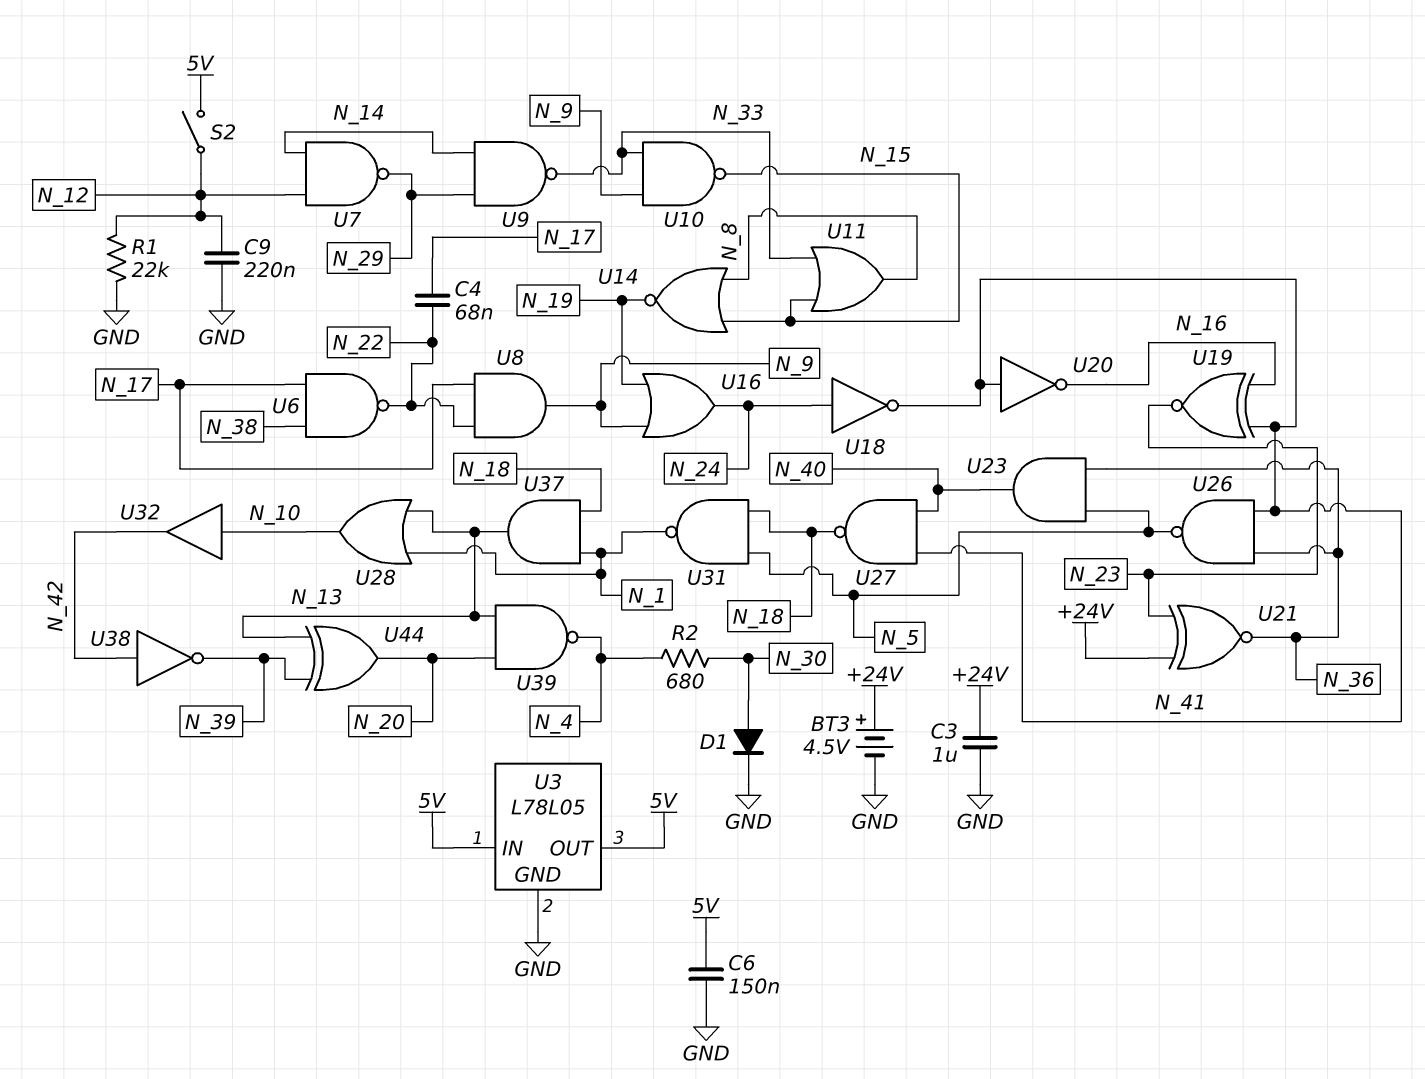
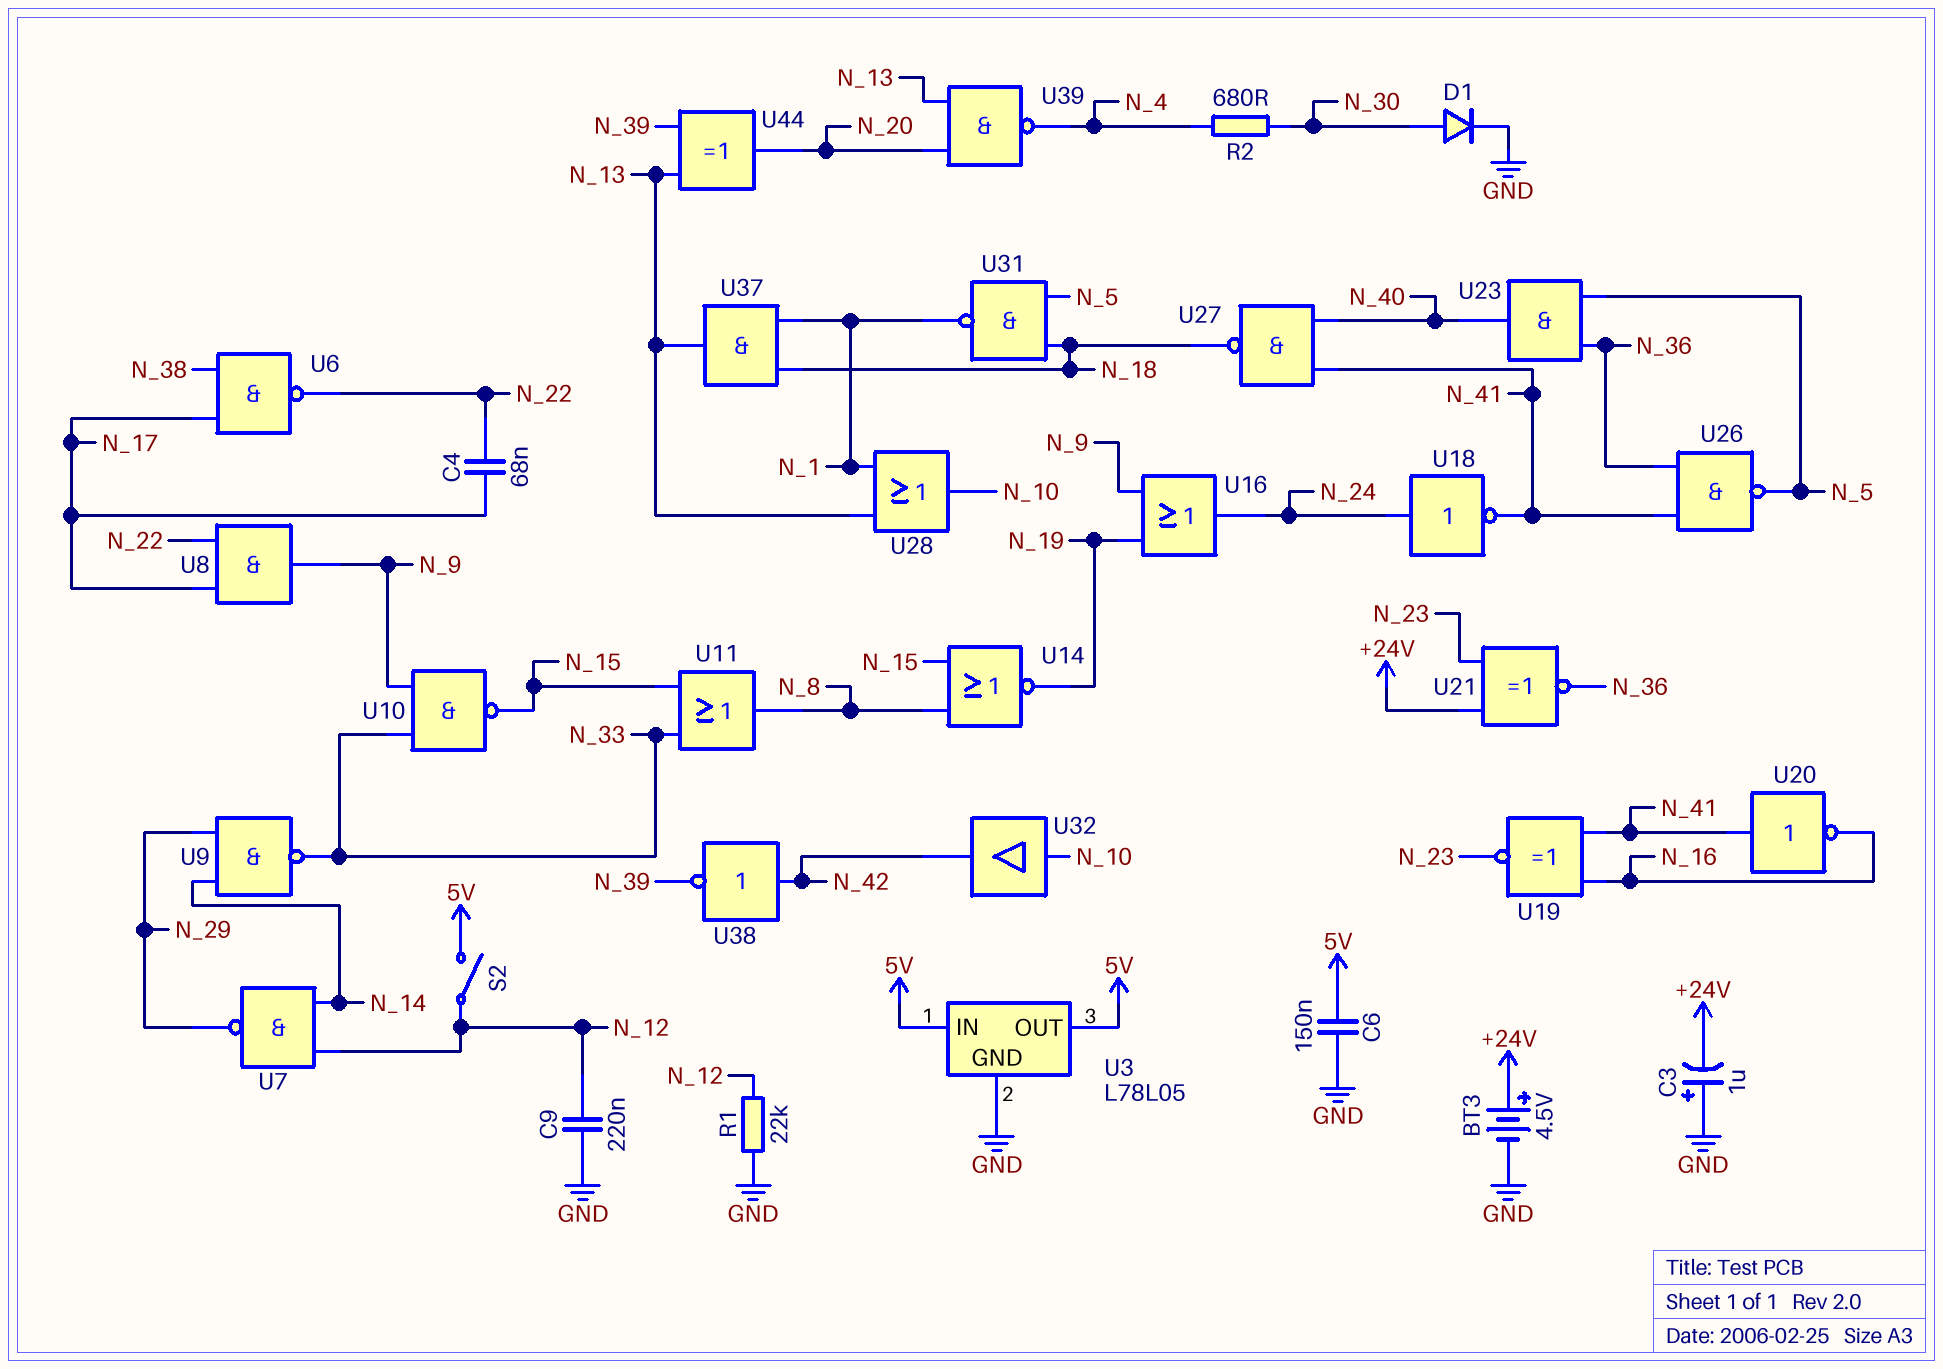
C3: 1uF (+24V, GND) -> 1uF (plus GND, minus +24V)

